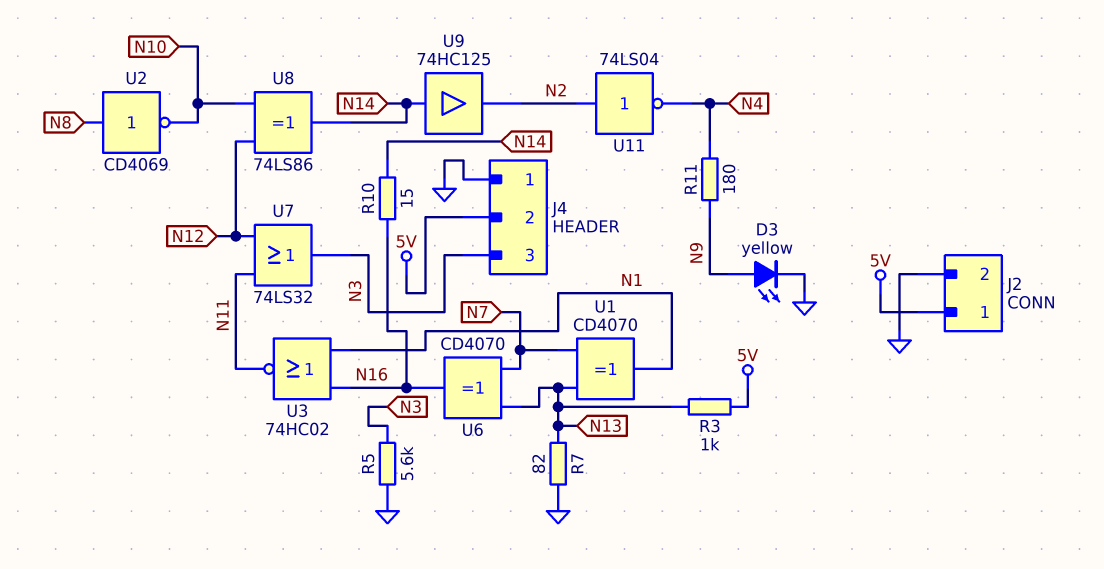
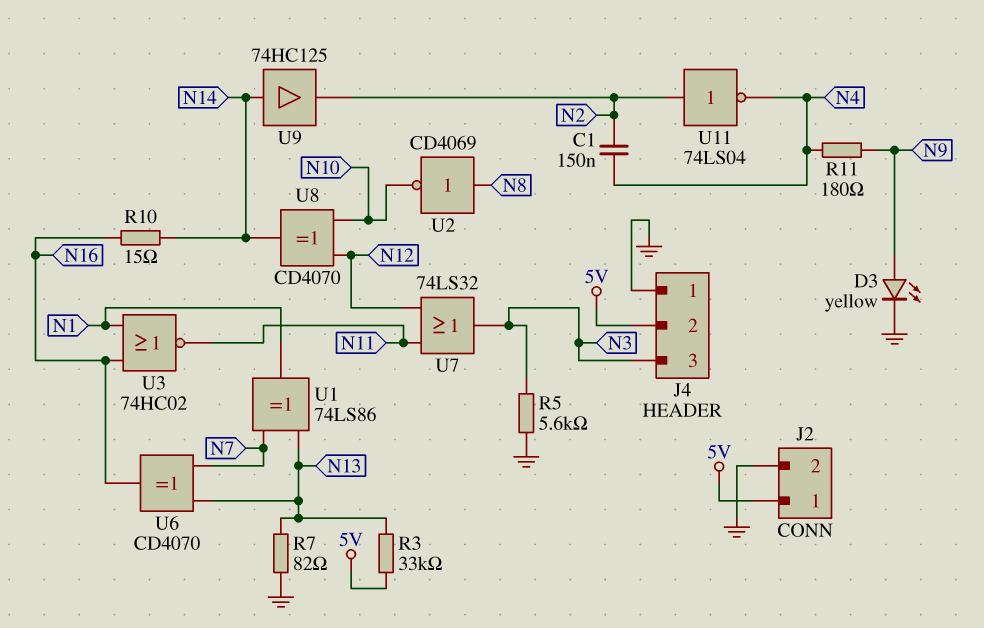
C1: none -> 150nF (N2, N4)
R3: 1k (5V, N13) -> 33k (5V, N13)
U1: XOR CD4070 (in N7, in N13, out N1) -> XOR 74LS86 (in N7, in N13, out N1)
U8: XOR 74LS86 (in N10, in N12, out N14) -> XOR CD4070 (in N10, in N12, out N14)

